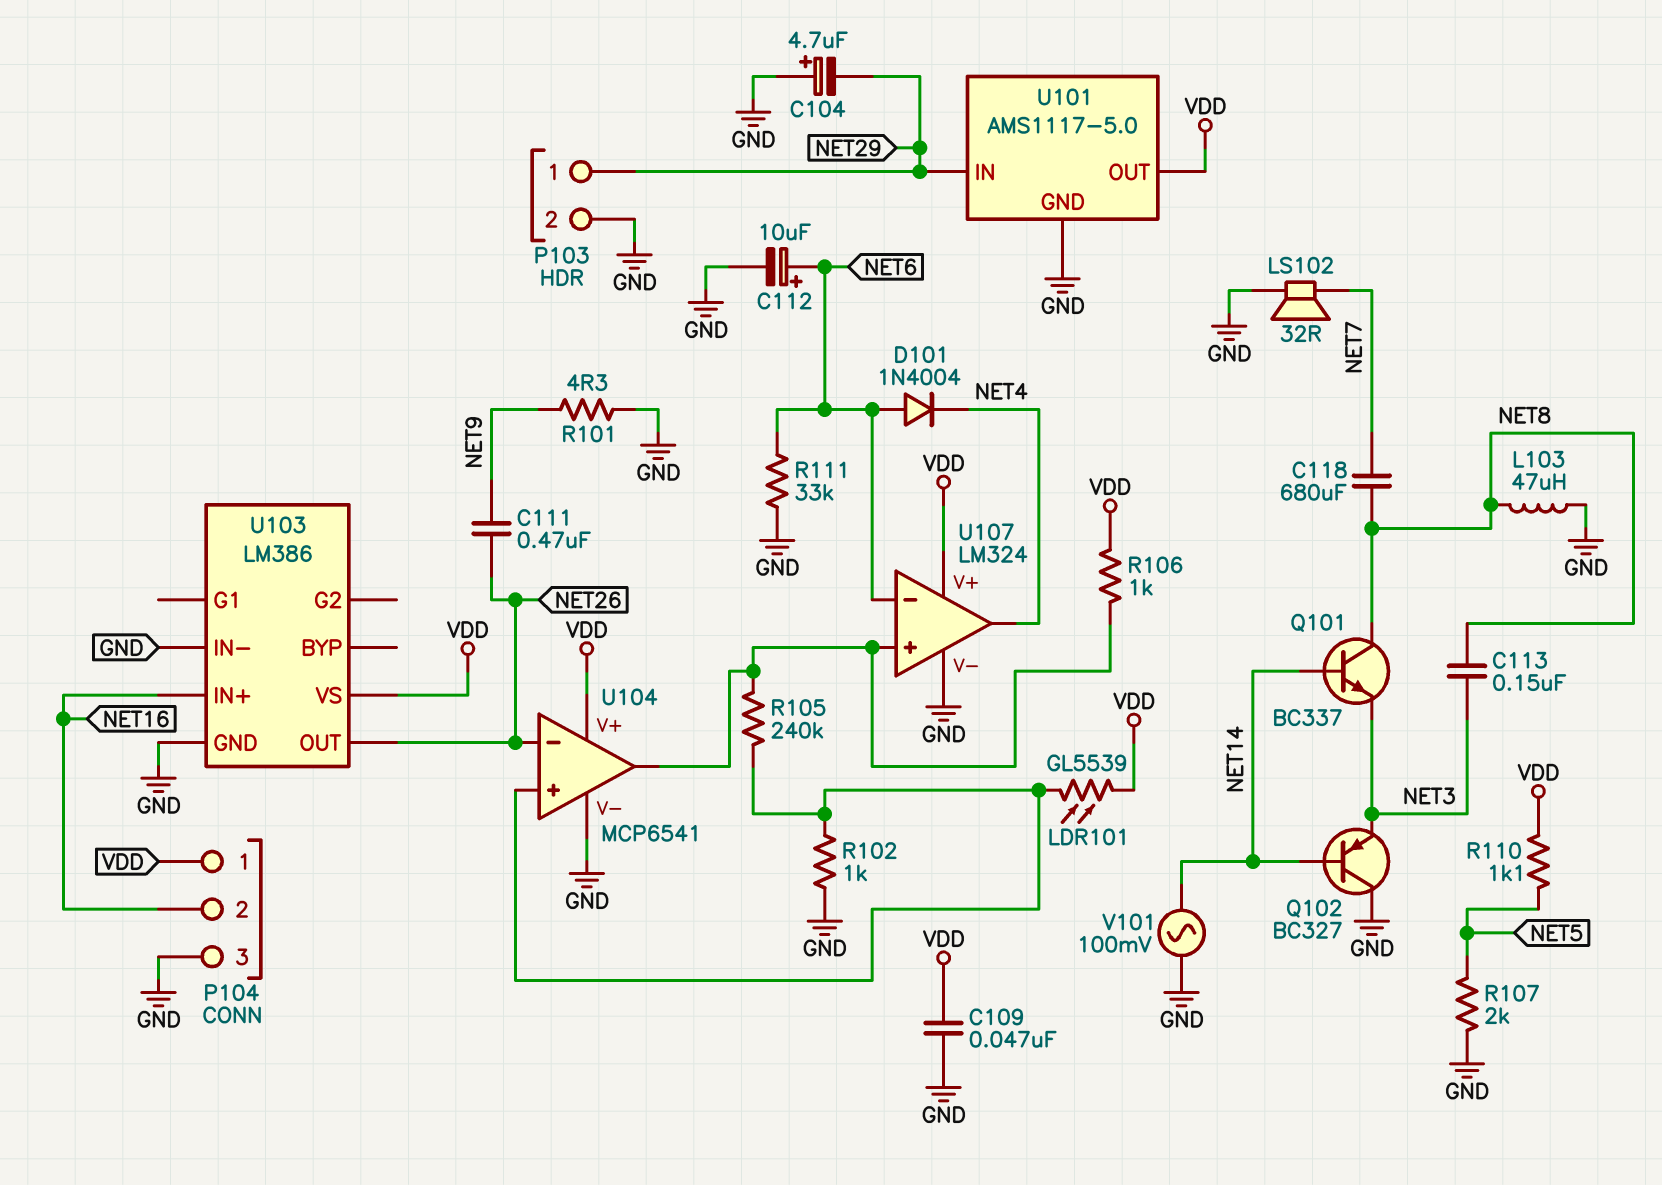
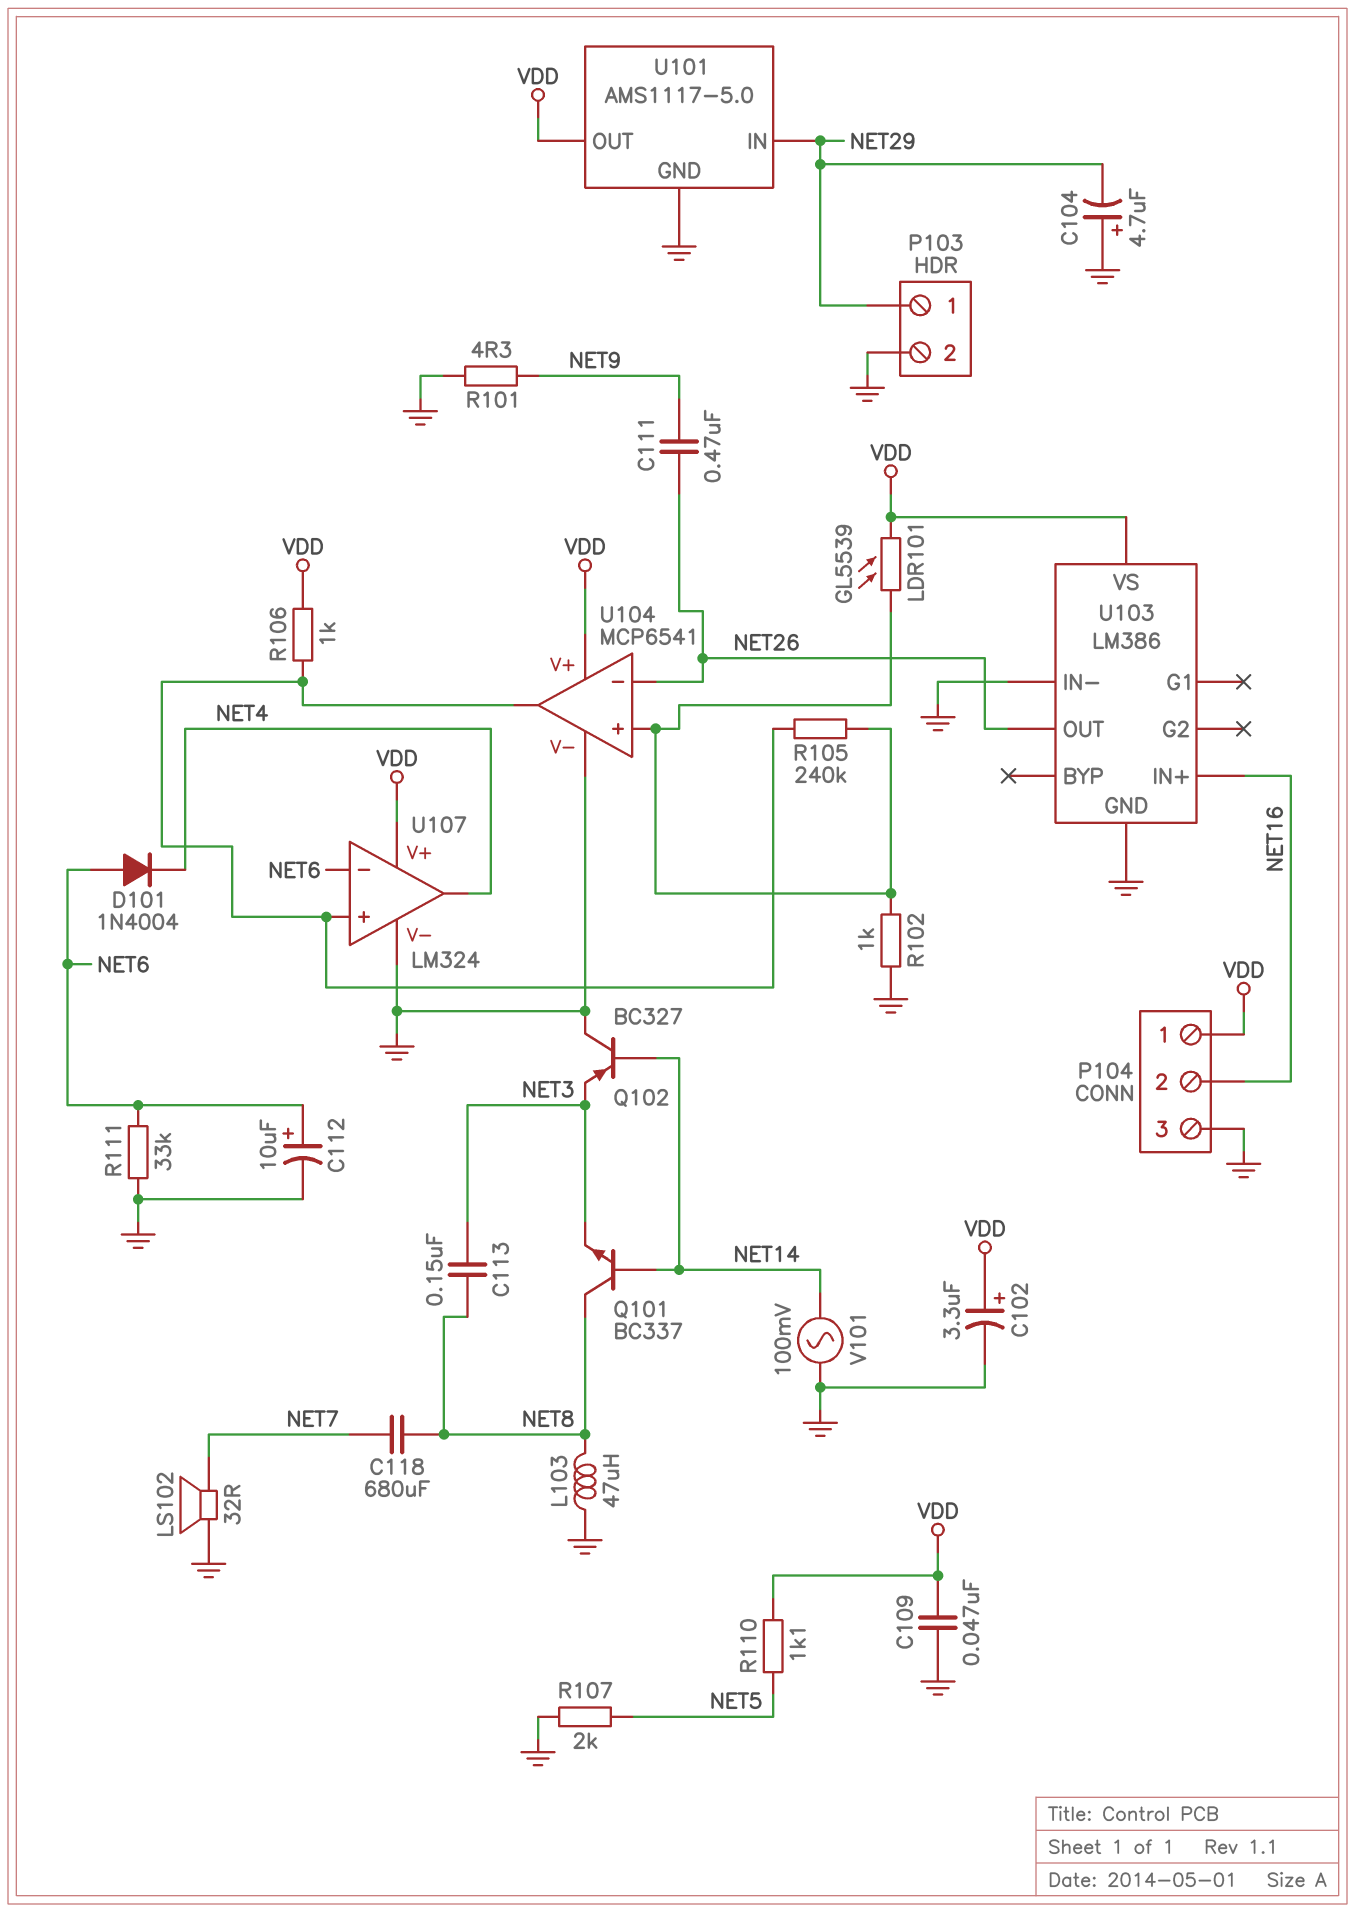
C102: none -> 3.3uF (plus VDD, minus GND)

